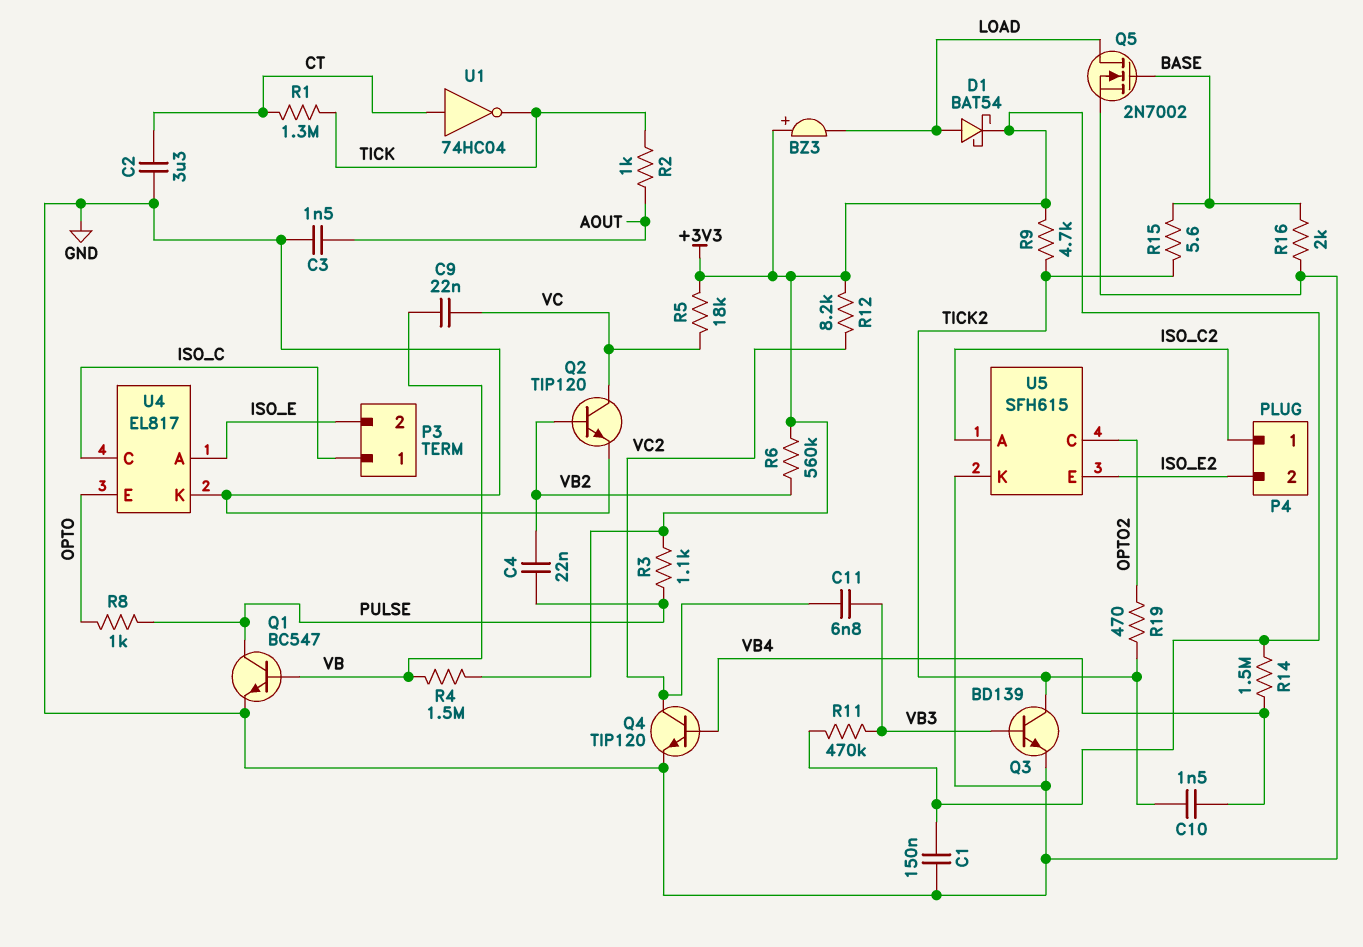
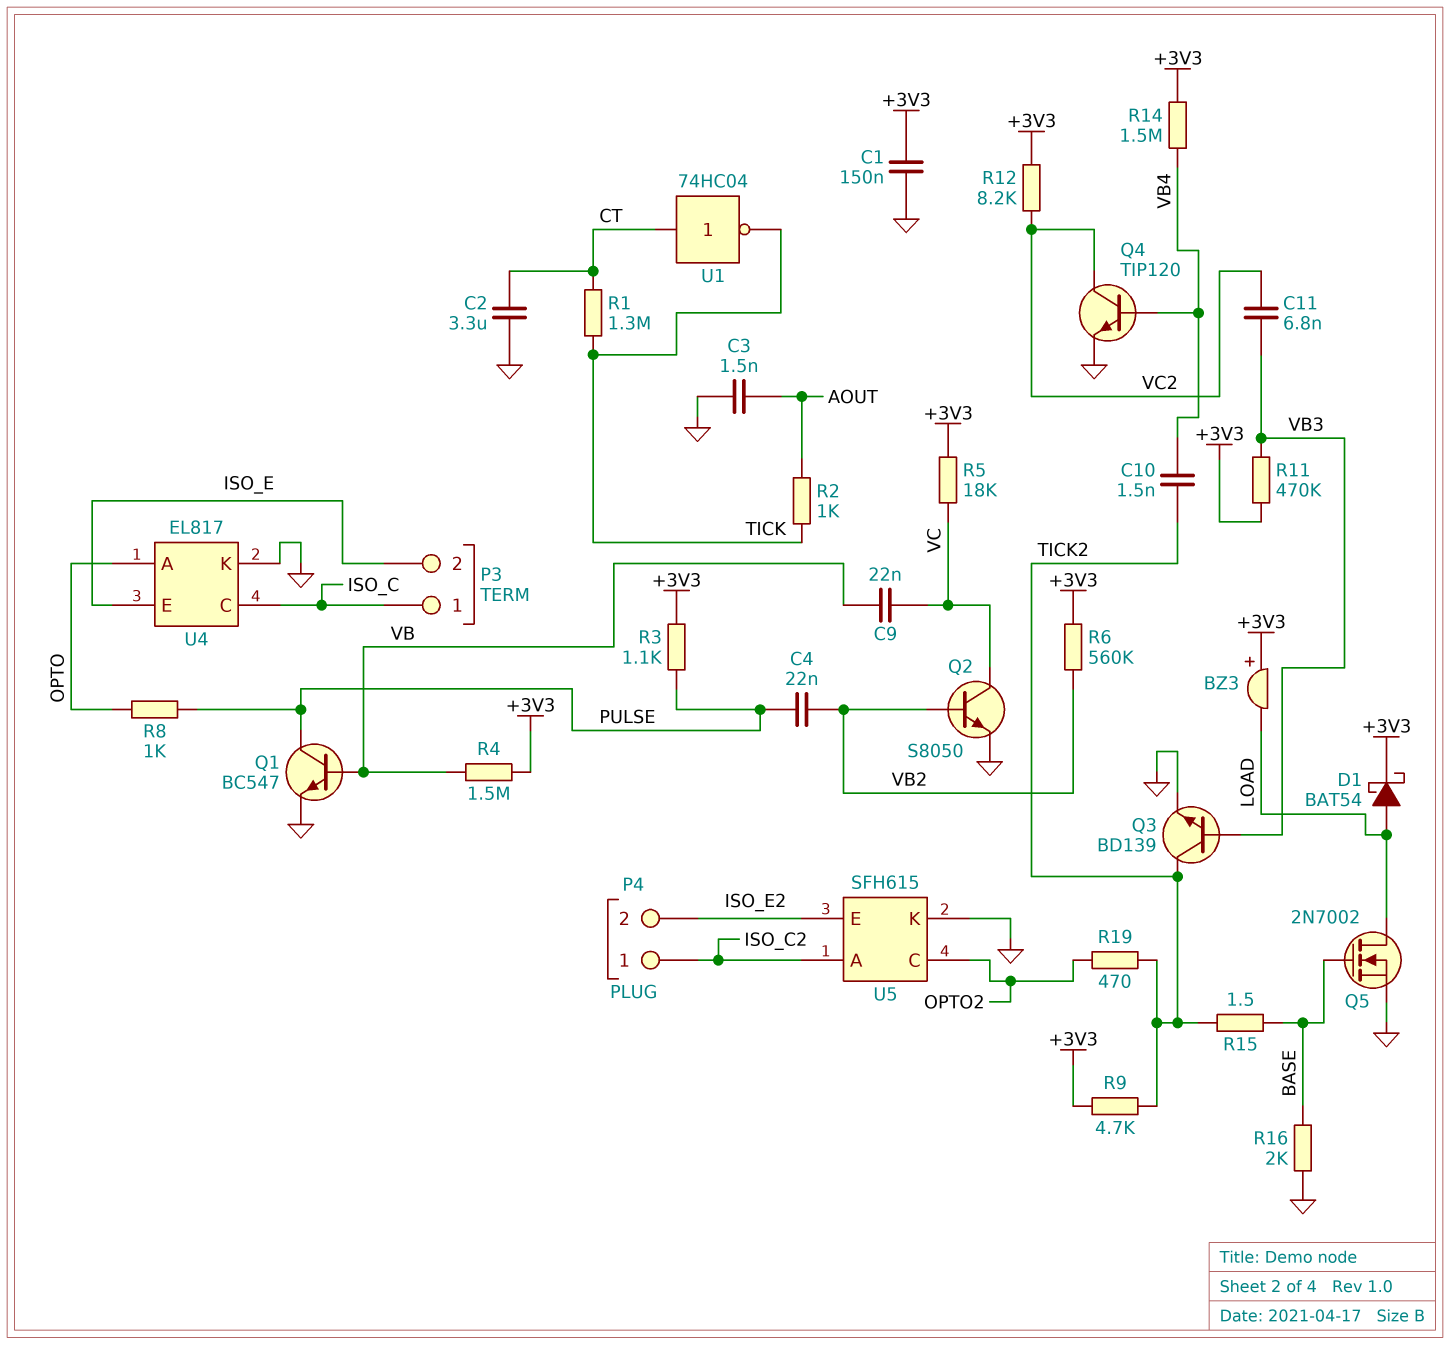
Q2: NPN TIP120 (B VB2, C VC, E GND) -> NPN S8050 (B VB2, C VC, E GND)
R15: 5.6 (BASE, TICK2) -> 1.5 (BASE, TICK2)
U4 pin A: ISO_E -> OPTO
U4 pin E: OPTO -> ISO_E

